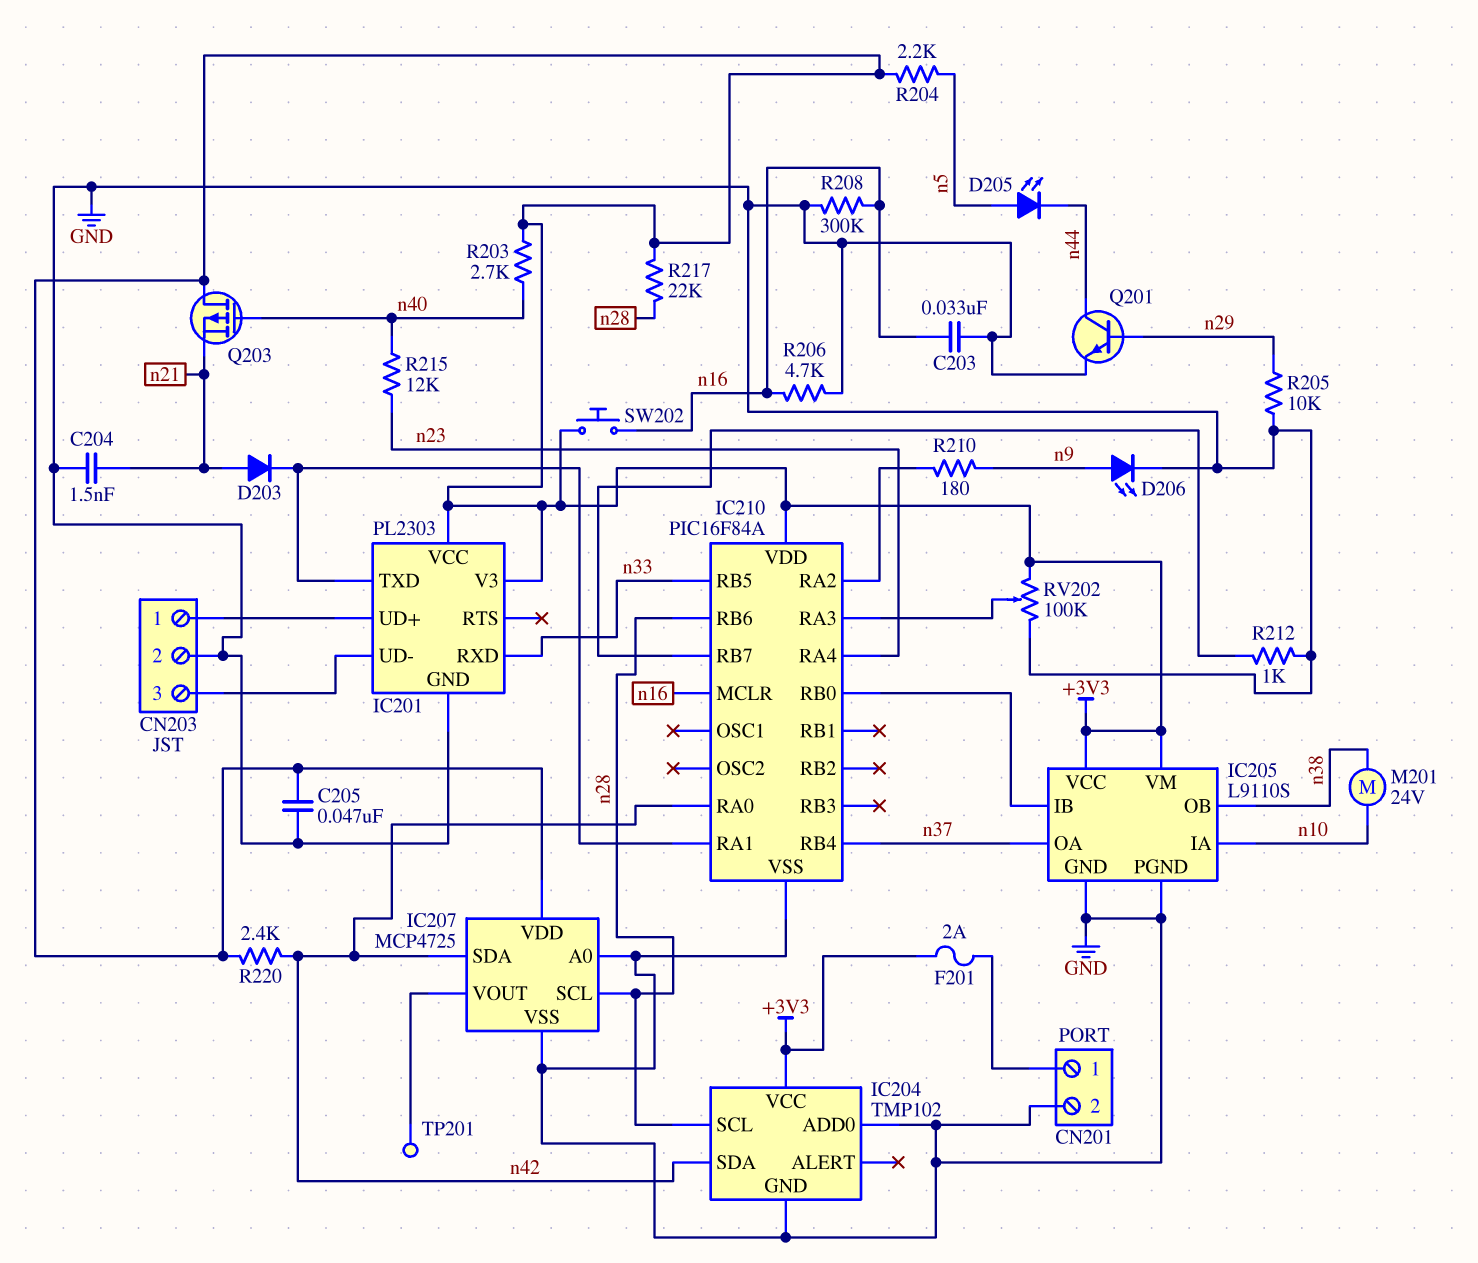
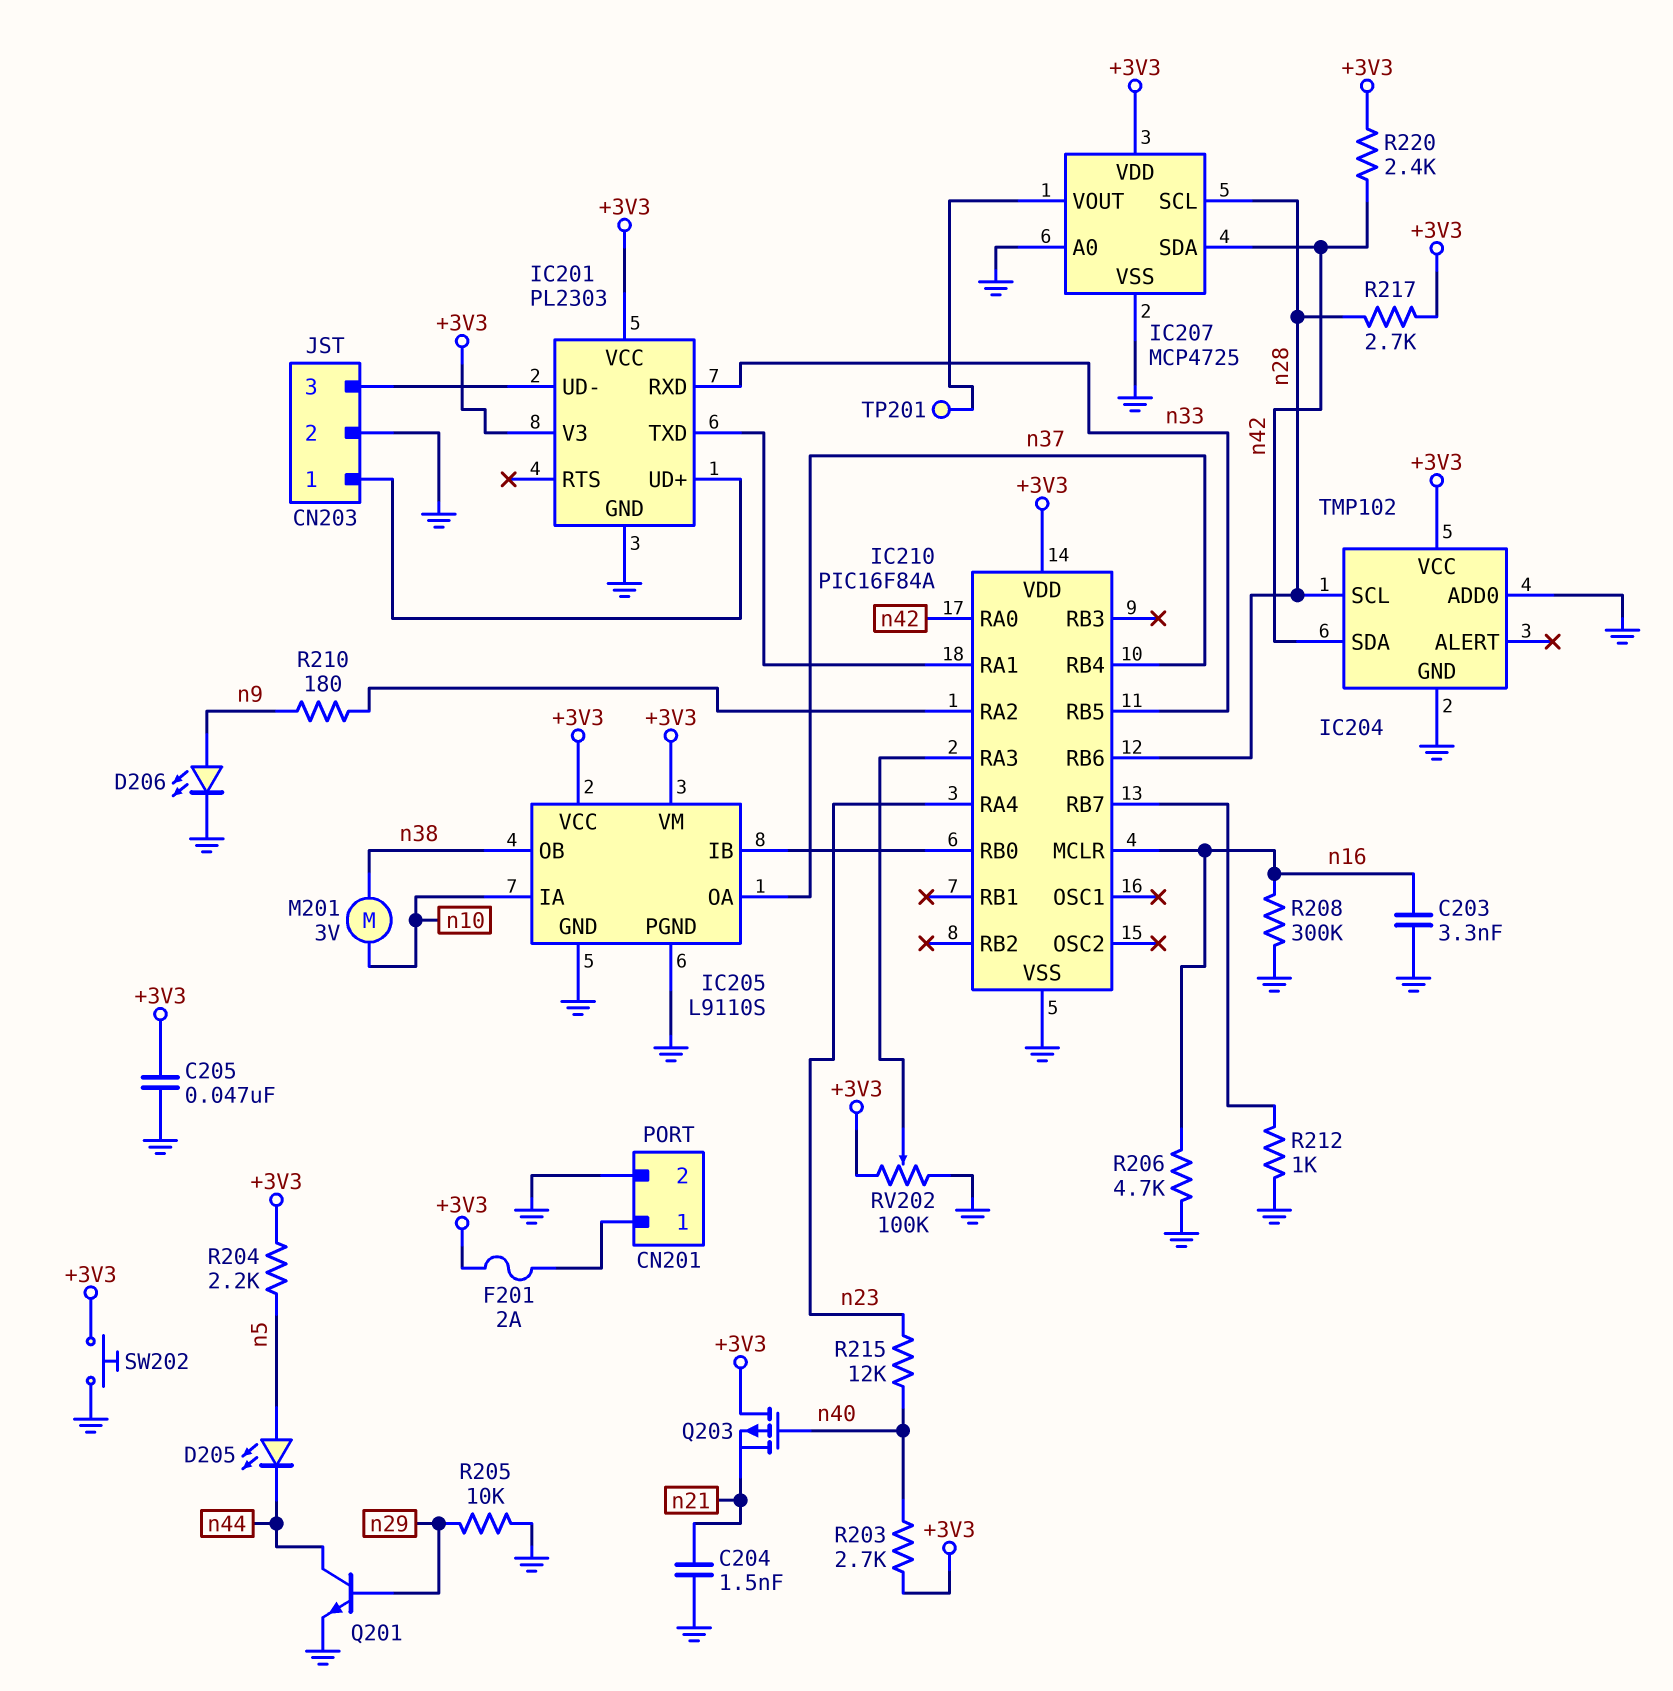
C203: 33nF (GND, n16) -> 3.3nF (GND, n16)
D203: diode (A n21, K IC201/TXD) -> none
M201: motor 24V (n10, n38) -> motor 3V (n10, n38)
R217: 22k (+3V3, n28) -> 2.7k (+3V3, n28)
SW202: button (+3V3, n16) -> button (+3V3, GND)

